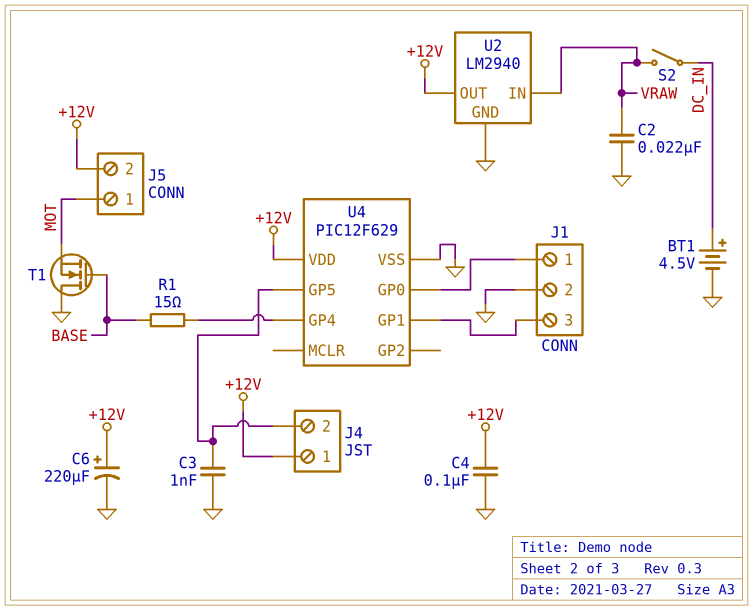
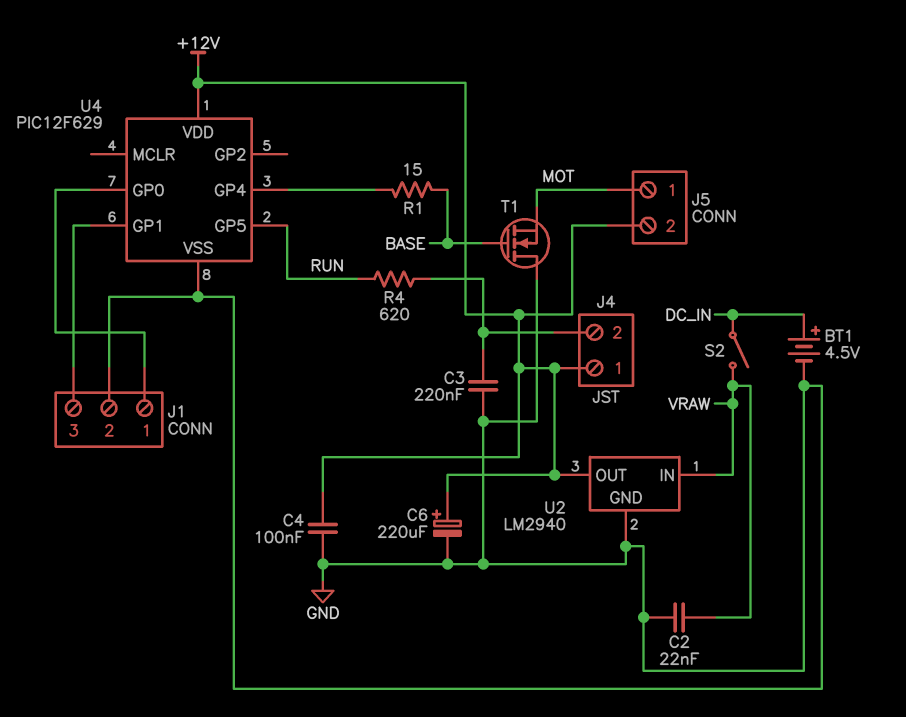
C3: 1nF (GND, J4/2) -> 220nF (GND, J4/2)
R4: none -> 620 (J4/2, RUN)
U4 pin GP5: J4/2 -> RUN

